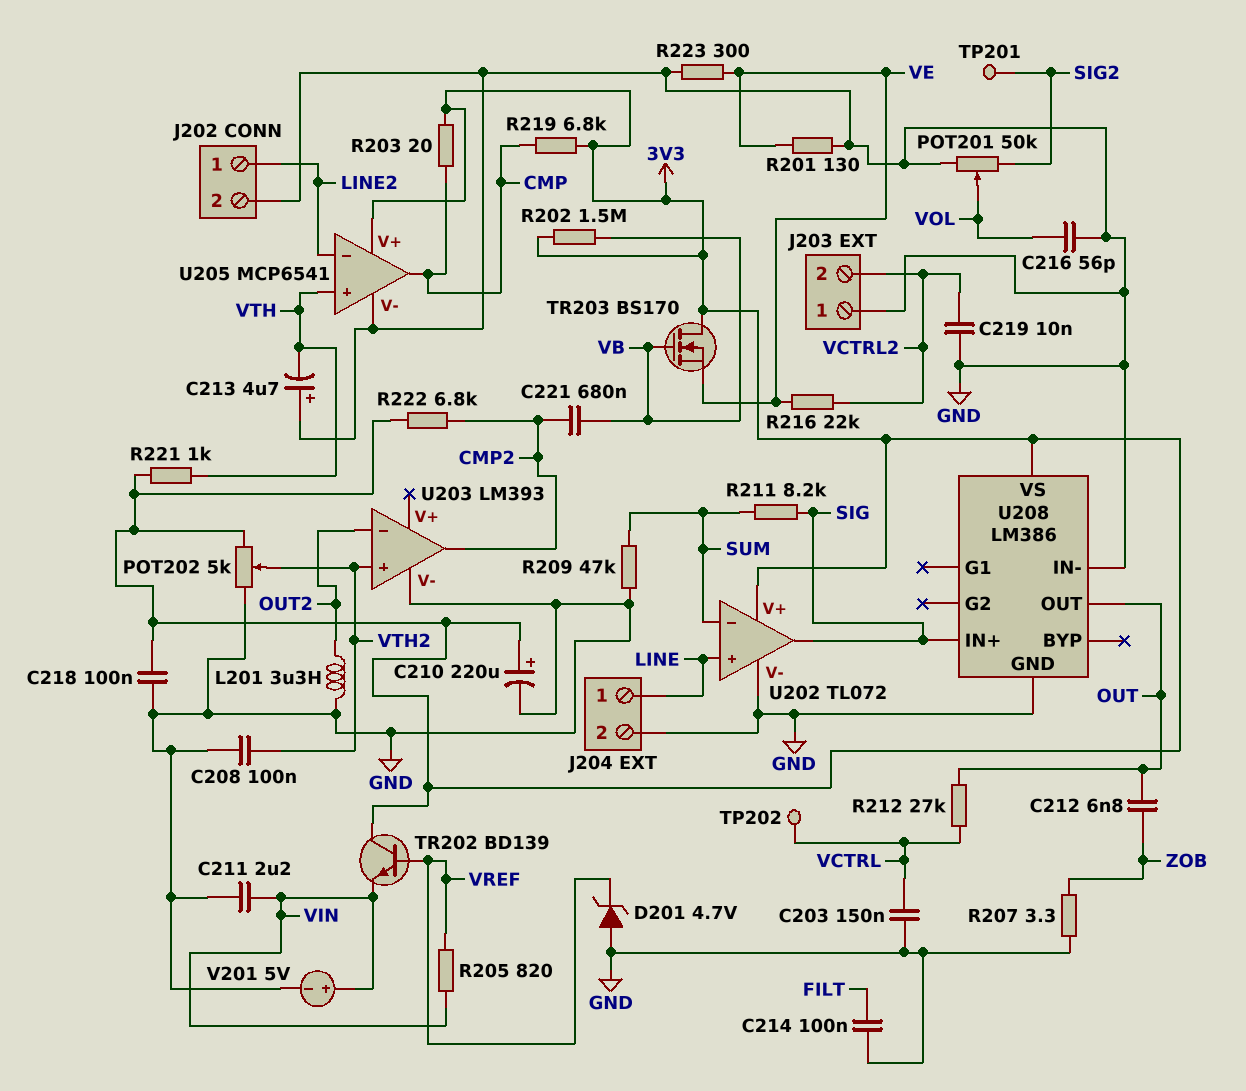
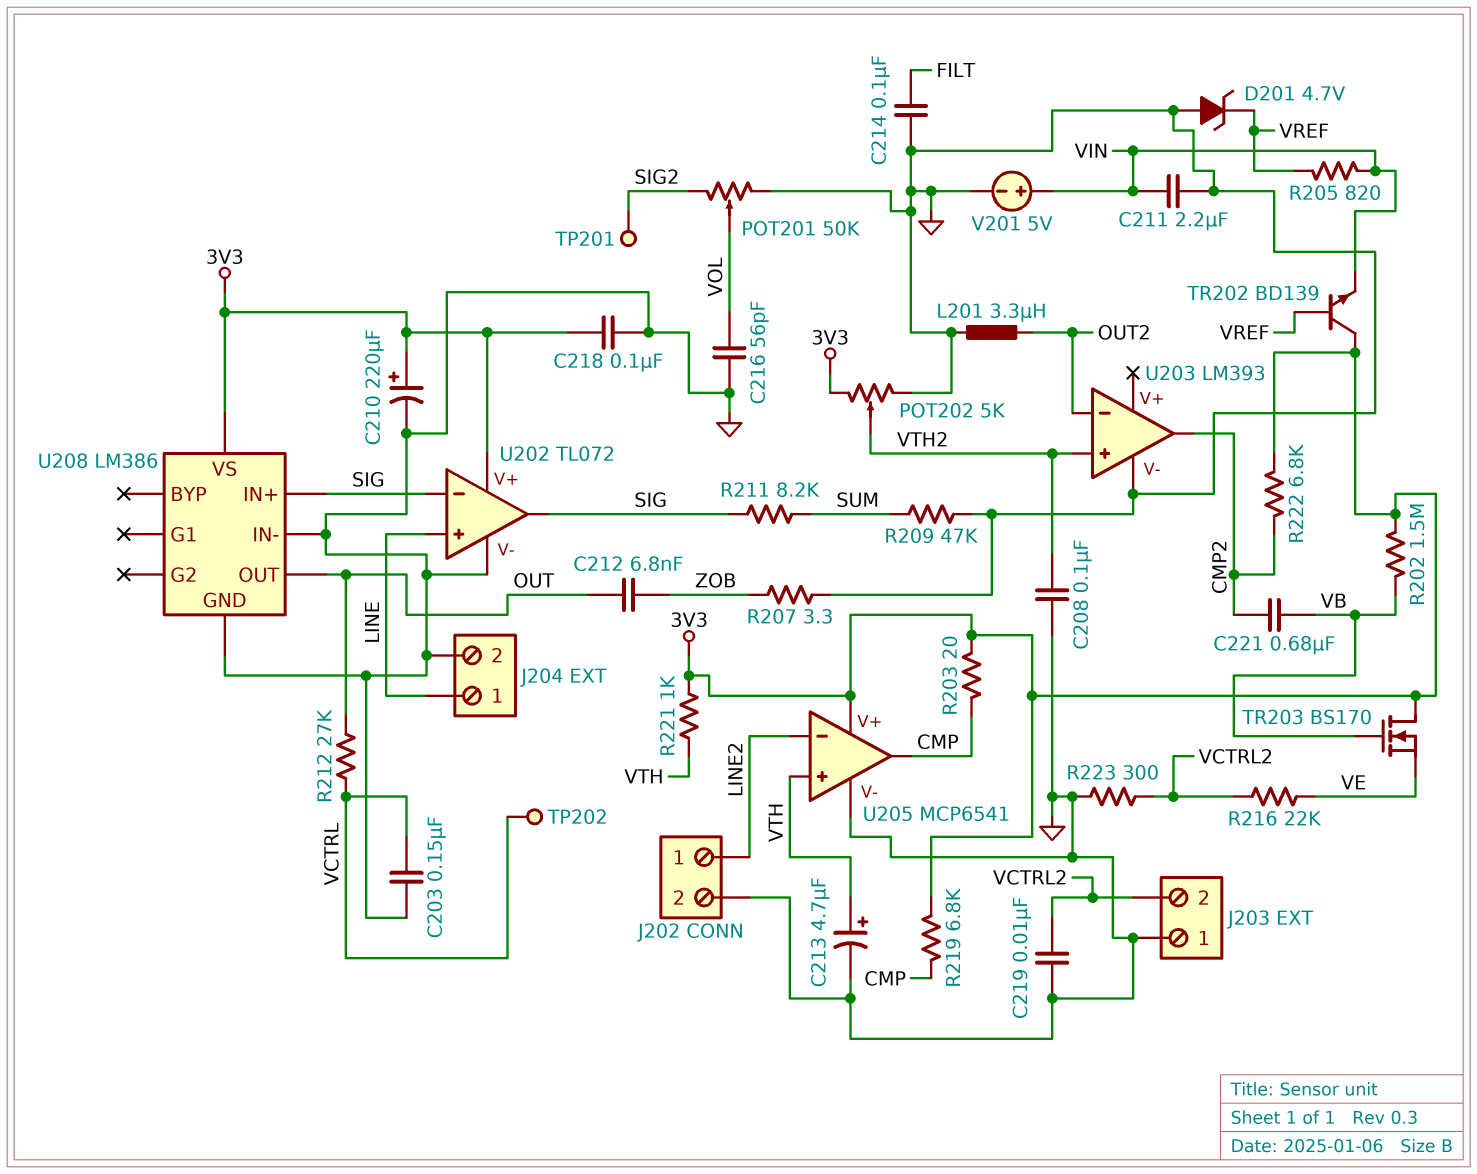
C213: 4.7uF (plus GND, minus VTH) -> 4.7uF (plus VTH, minus GND)
R201: 130 (GND, VE) -> none
R223: 300 (GND, VE) -> 300 (GND, VCTRL2)
U202 pin in-: SUM -> SIG

